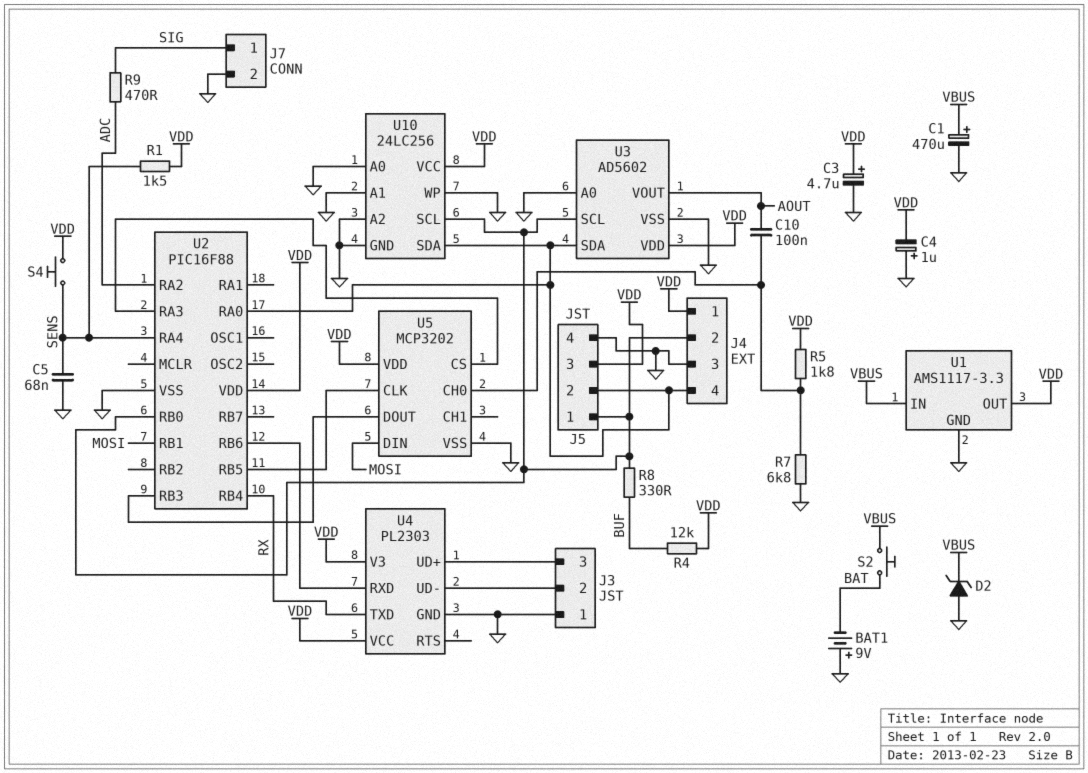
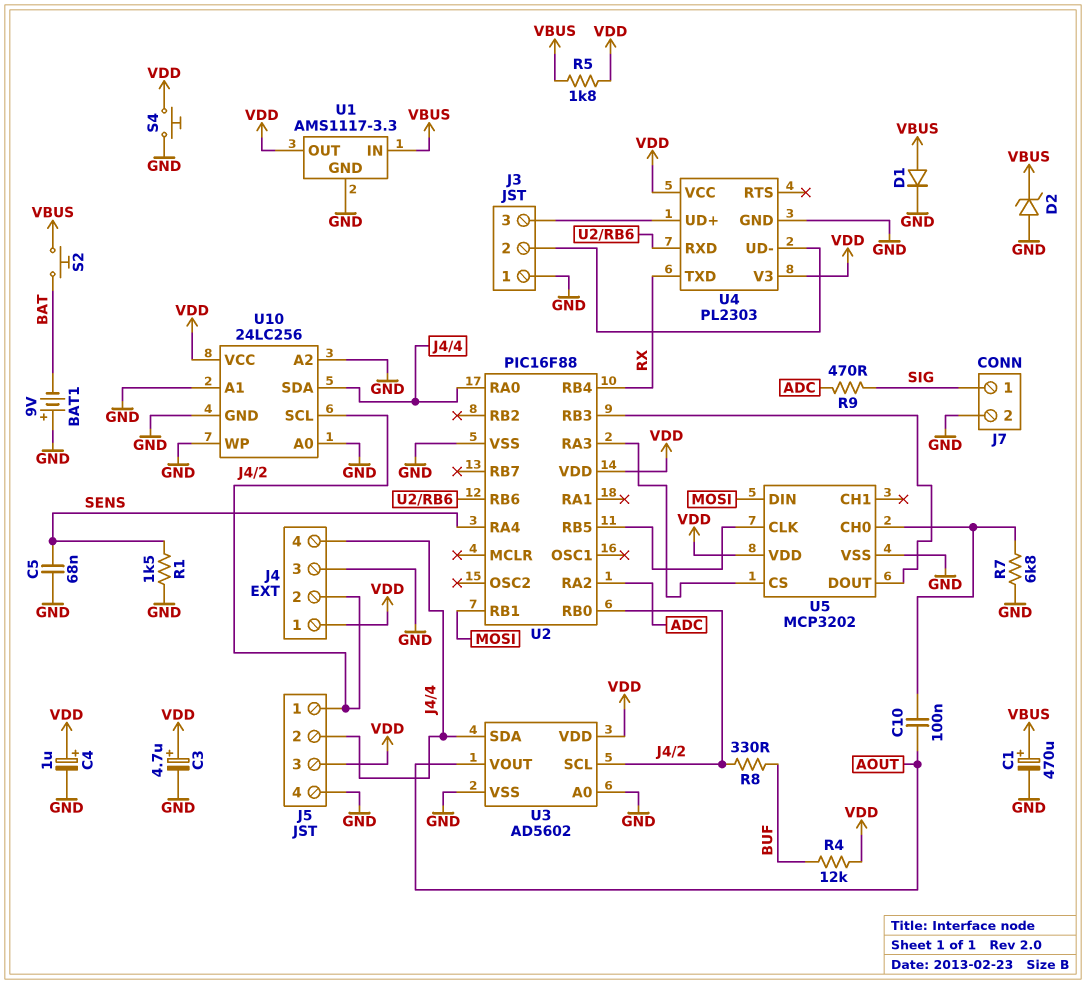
C4: 1uF (plus GND, minus VDD) -> 1uF (plus VDD, minus GND)
D1: none -> diode (A VBUS, K GND)
R1: 1.5k (SENS, VDD) -> 1.5k (GND, SENS)
R5: 1.8k (U5/CH0, VDD) -> 1.8k (VBUS, VDD)
S4: button (SENS, VDD) -> button (GND, VDD)

